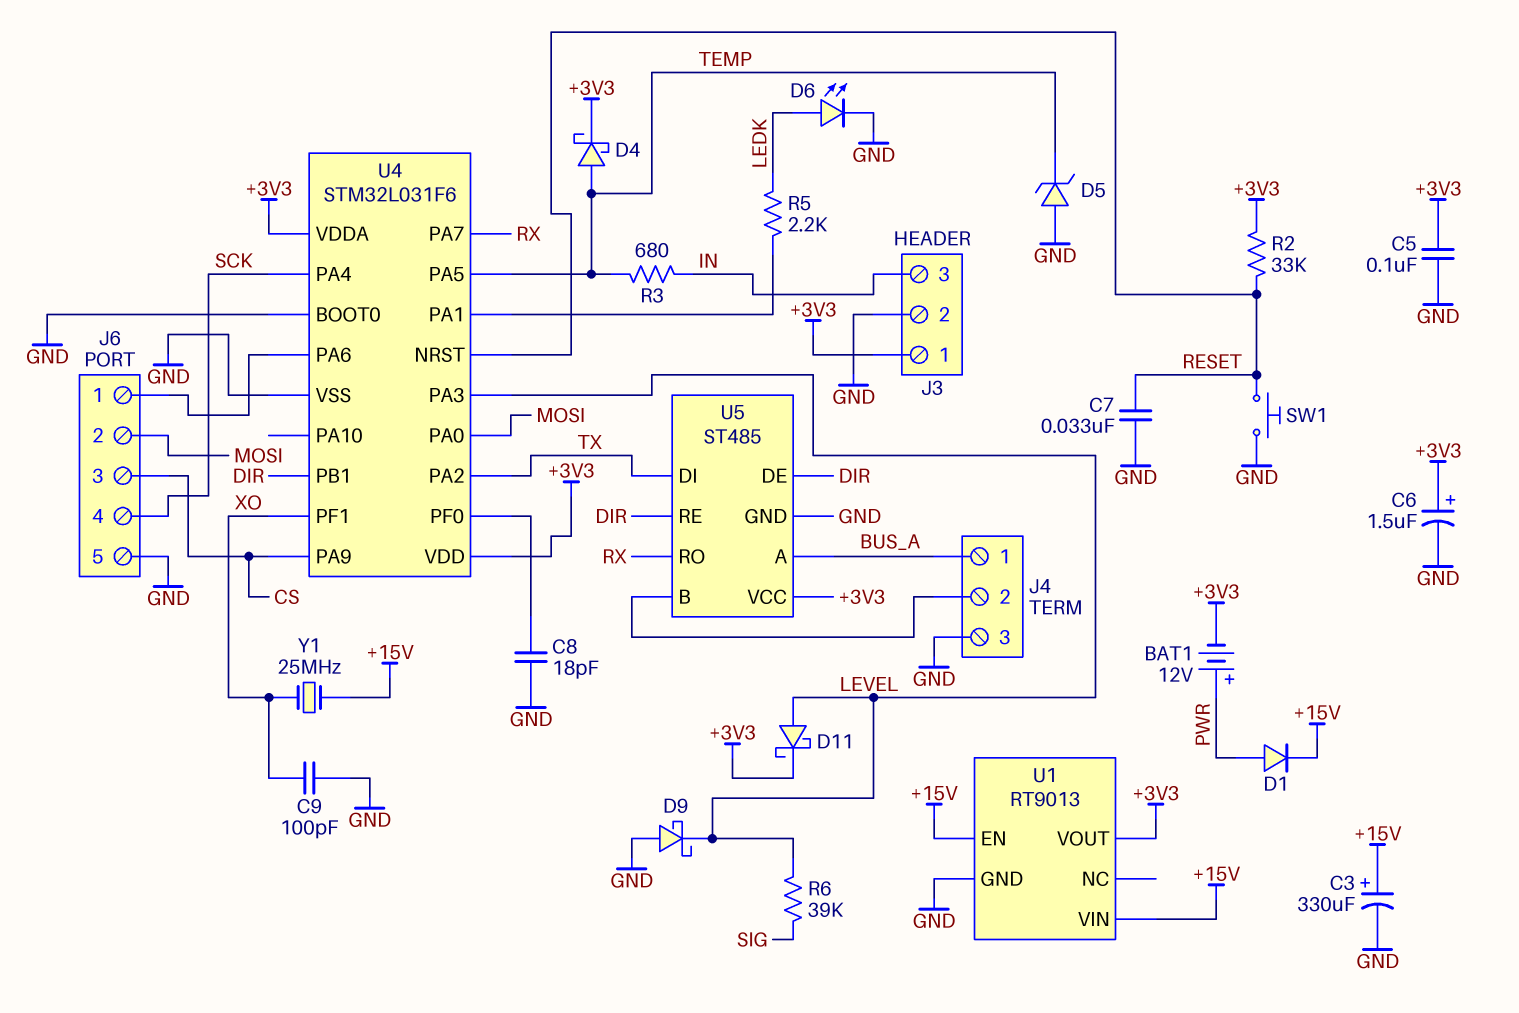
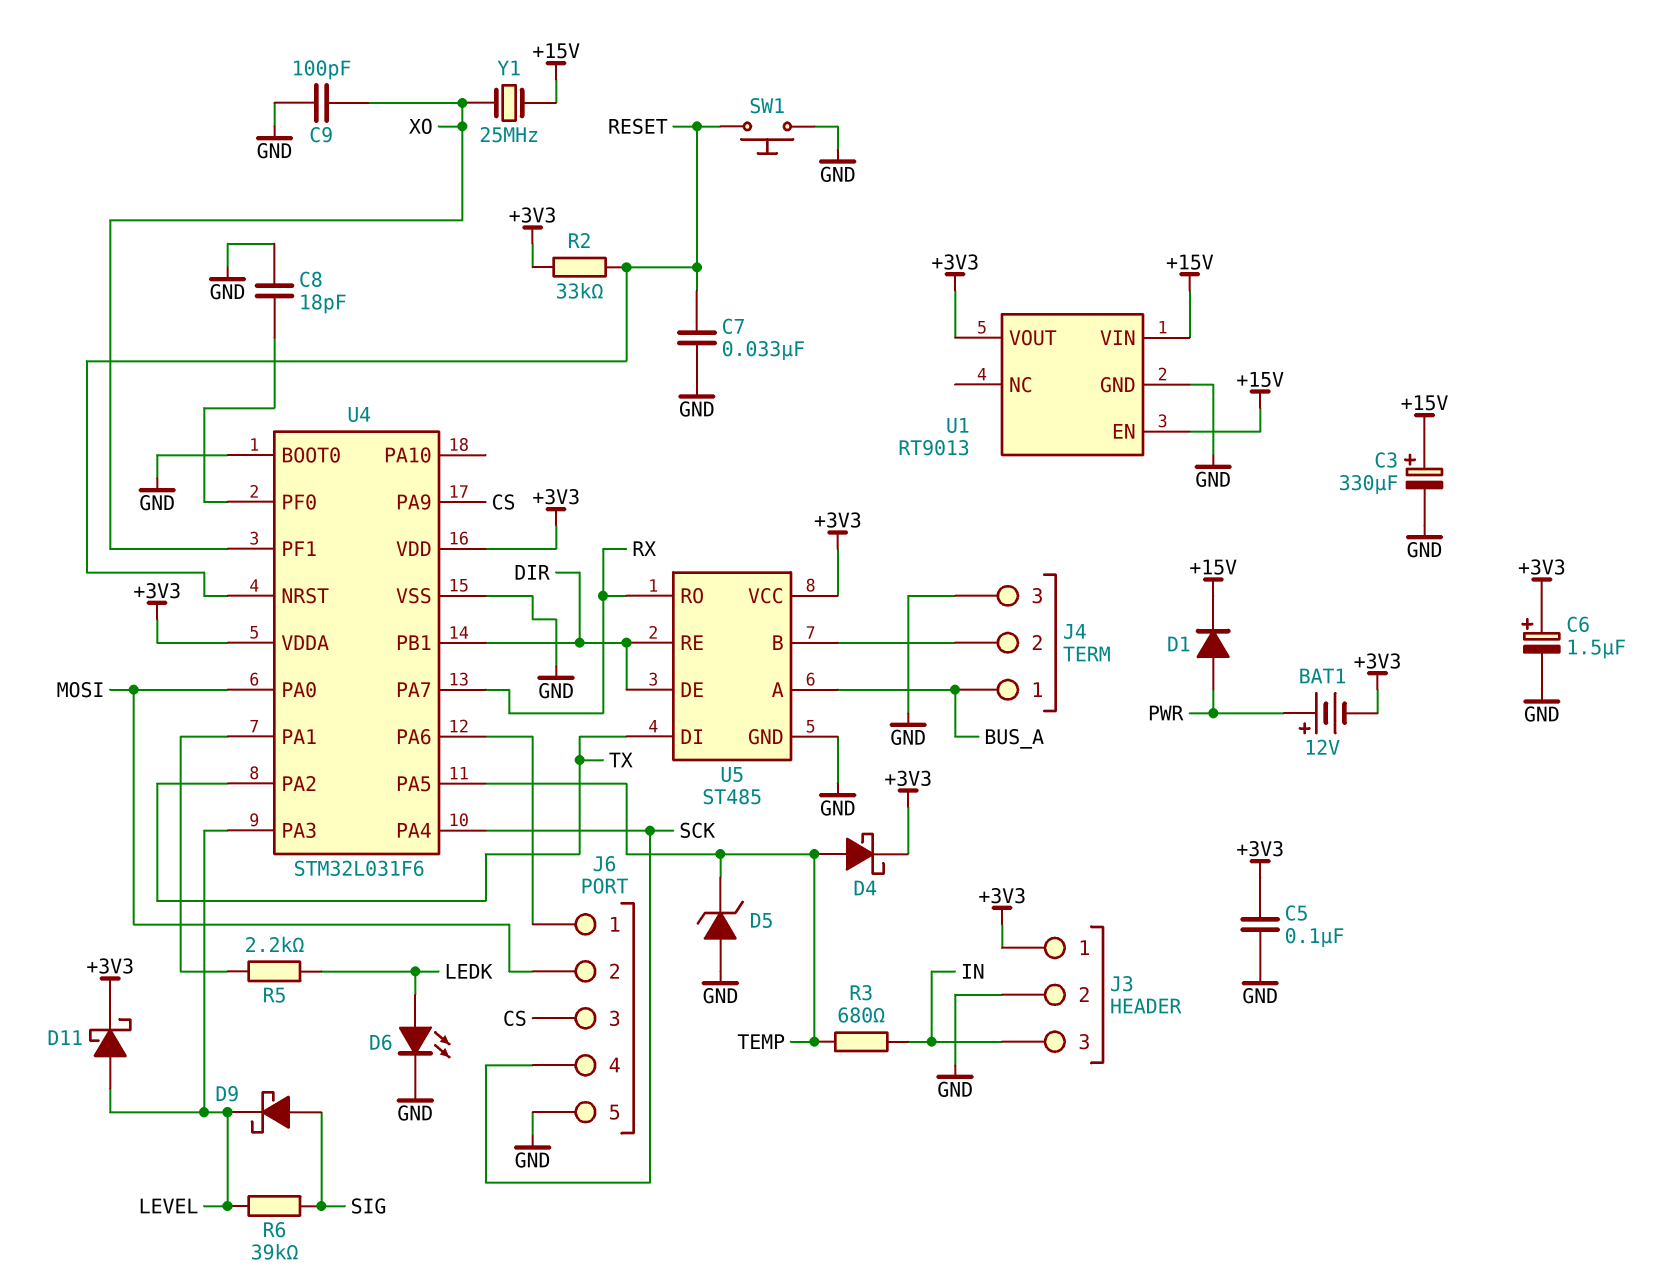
D9: schottky (A GND, K LEVEL) -> schottky (A SIG, K LEVEL)

